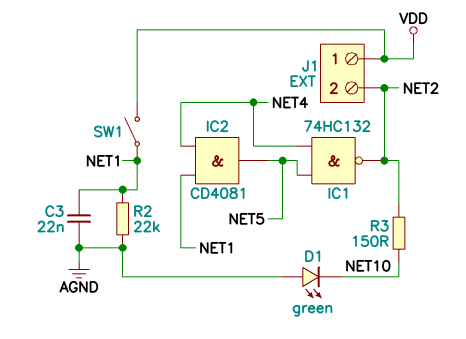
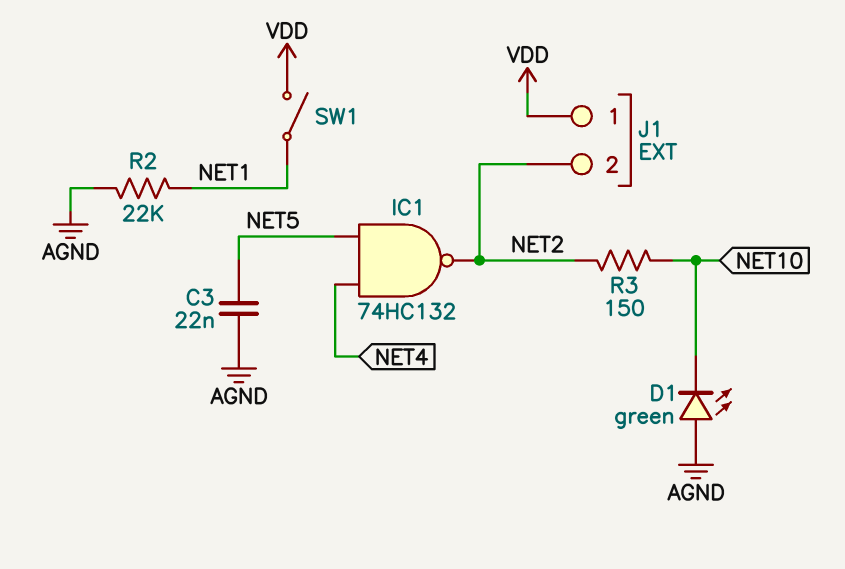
C3: 22nF (AGND, NET1) -> 22nF (AGND, NET5)
IC2: AND CD4081 (in NET1, in NET4, out NET5) -> none

